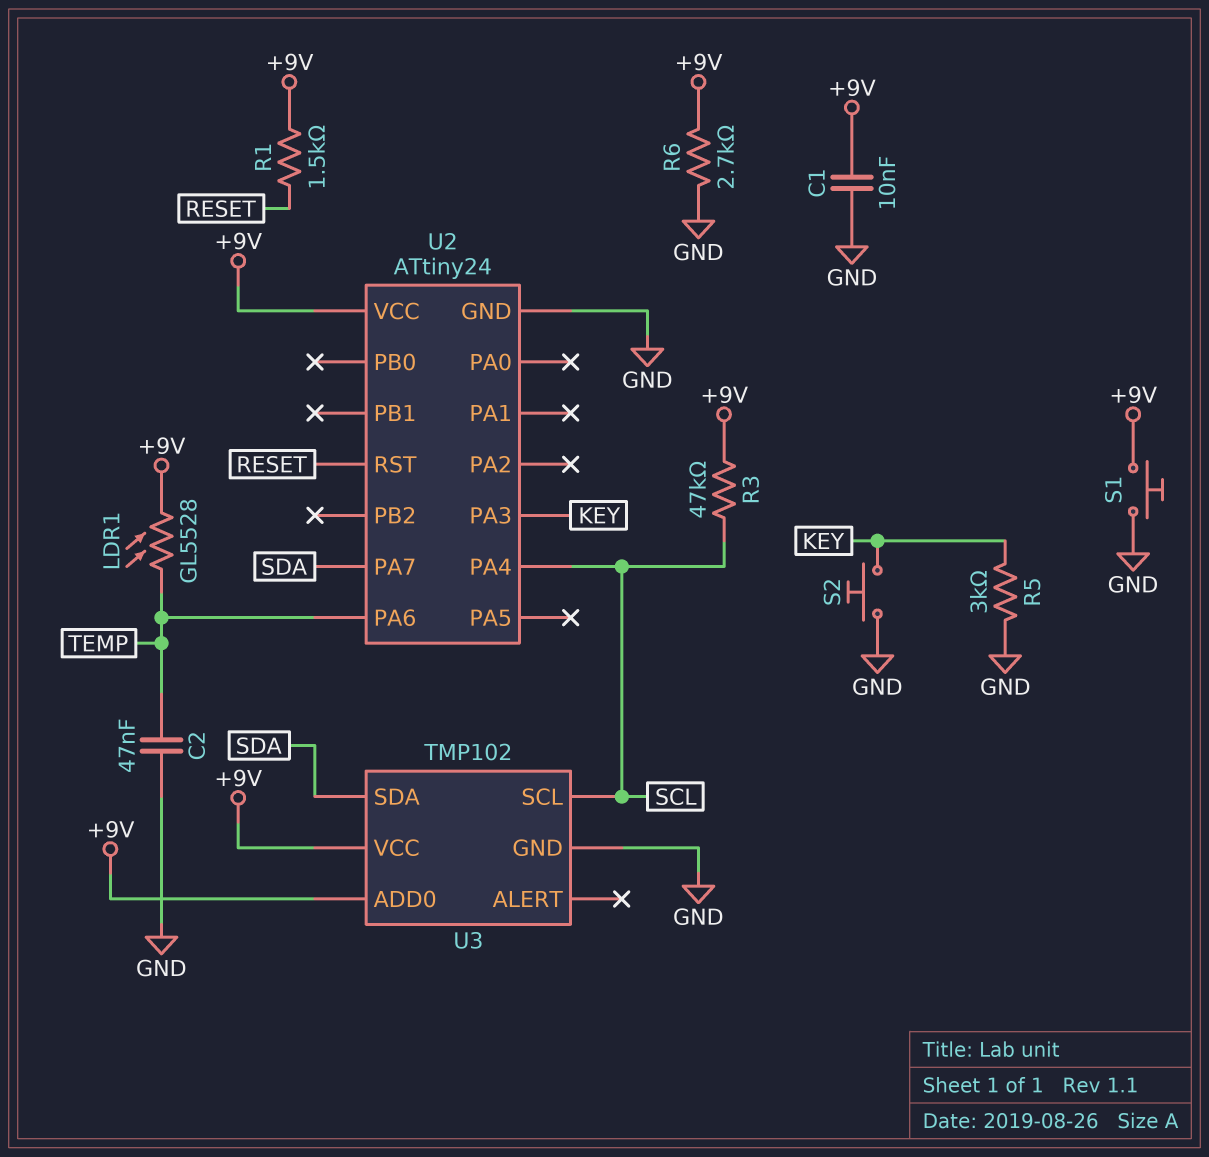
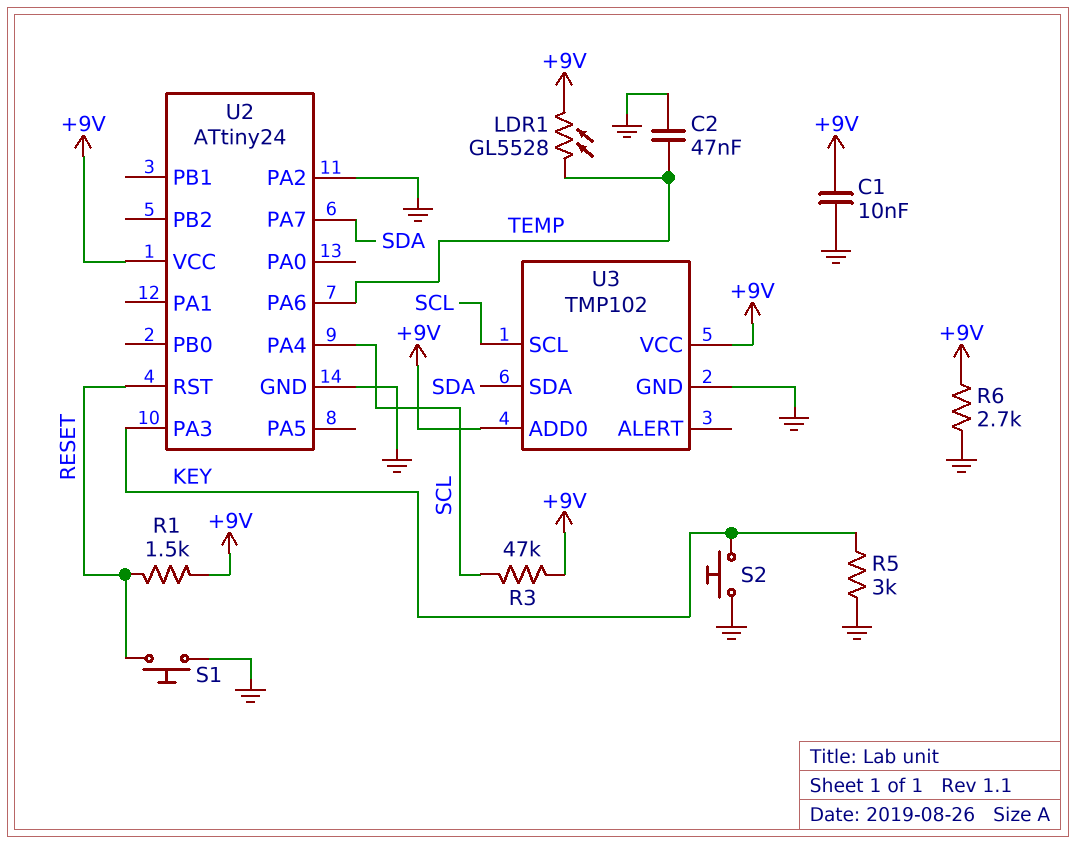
S1: button (+9V, GND) -> button (GND, RESET)
U2 pin PA2: none -> GND

